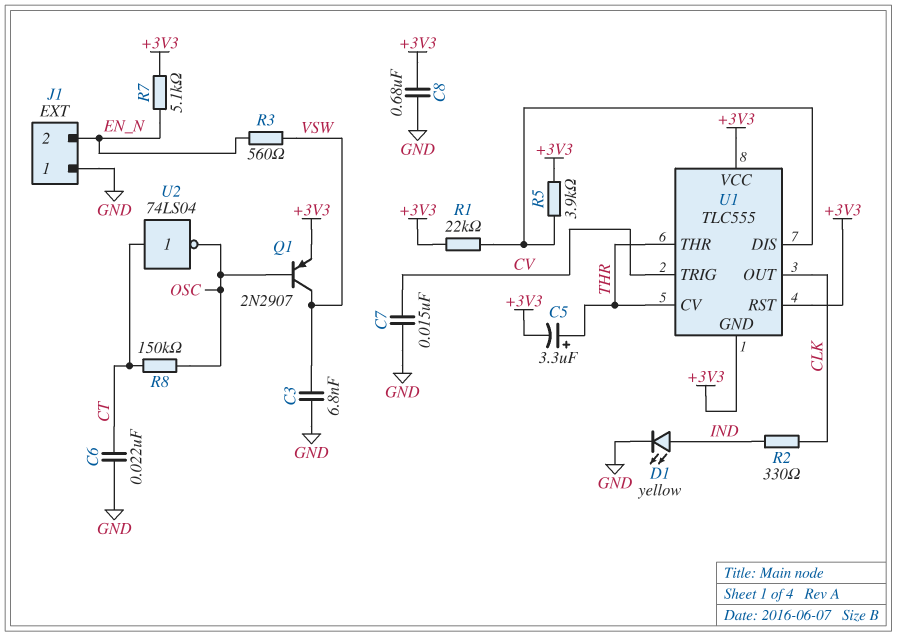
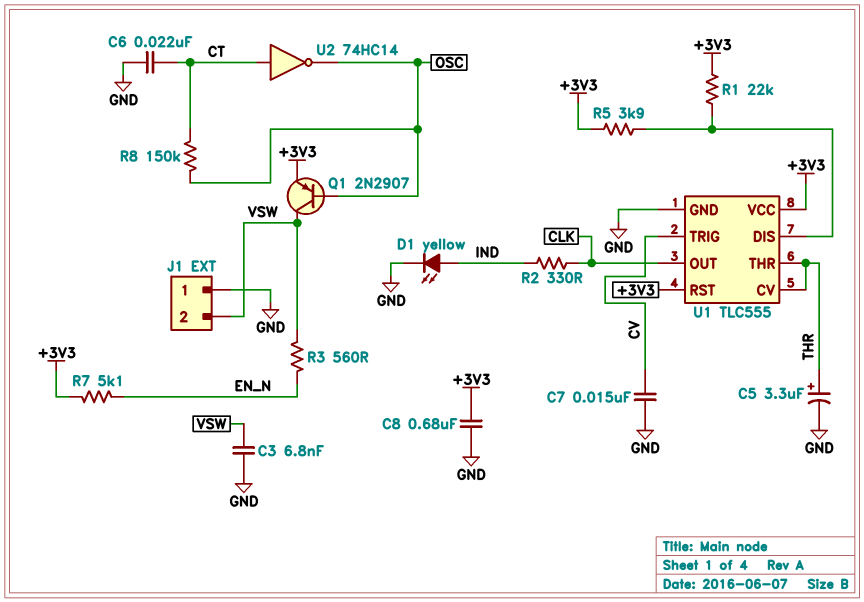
C5: 3.3uF (plus THR, minus +3V3) -> 3.3uF (plus THR, minus GND)
J1 pin 2: EN_N -> VSW
U1 pin GND: +3V3 -> GND
U2: NOT 74LS04 (in CT, out OSC) -> NOT 74HC14 (in CT, out OSC)

